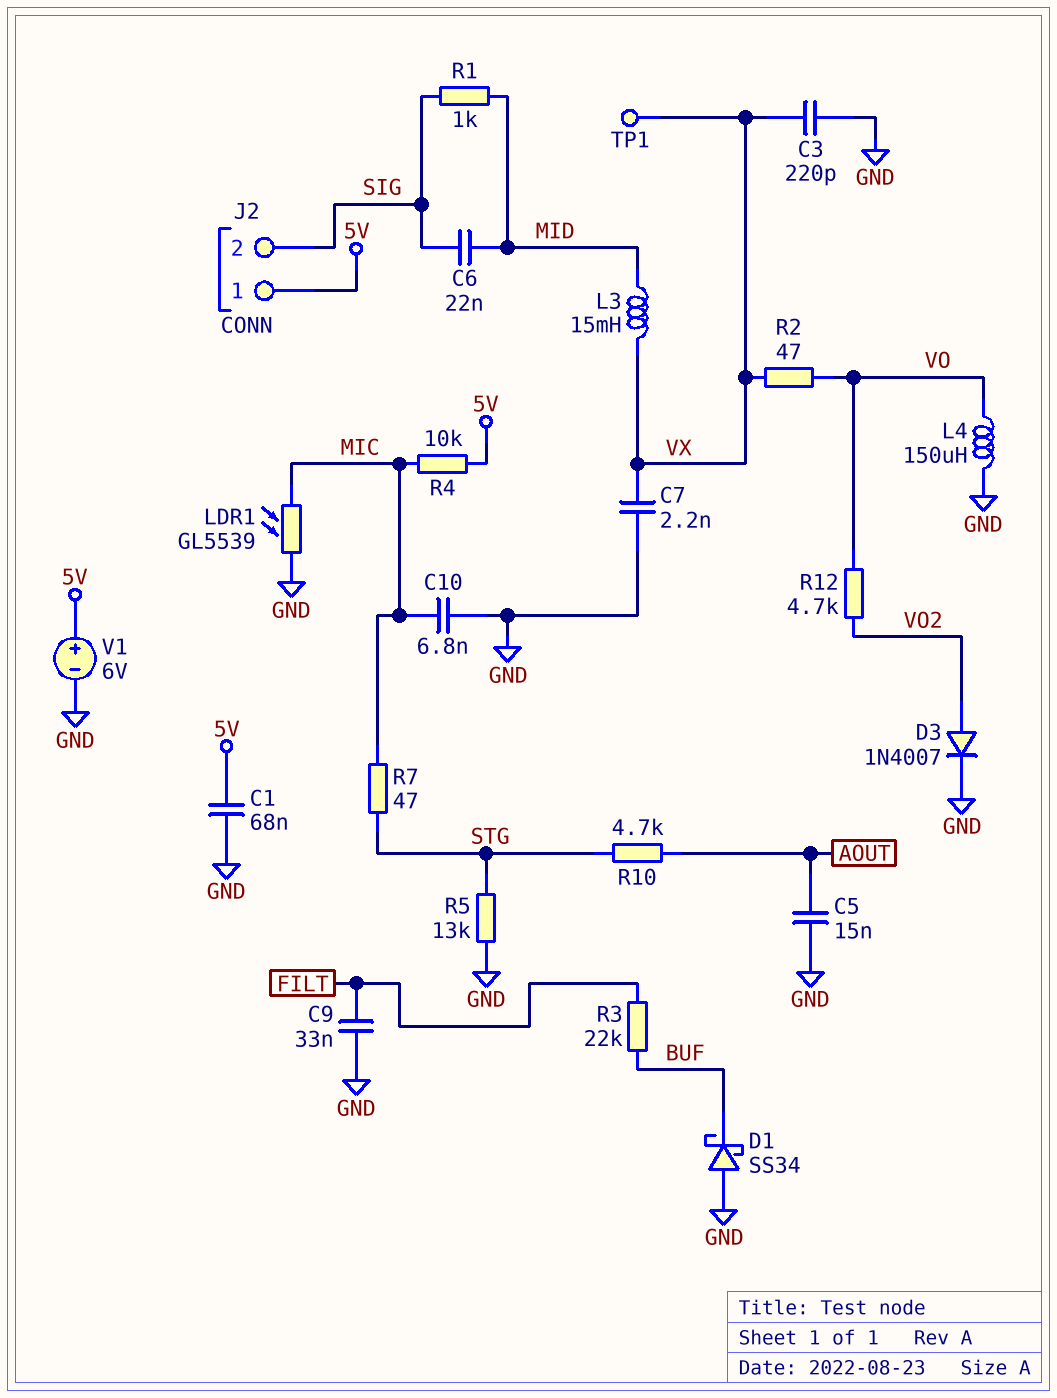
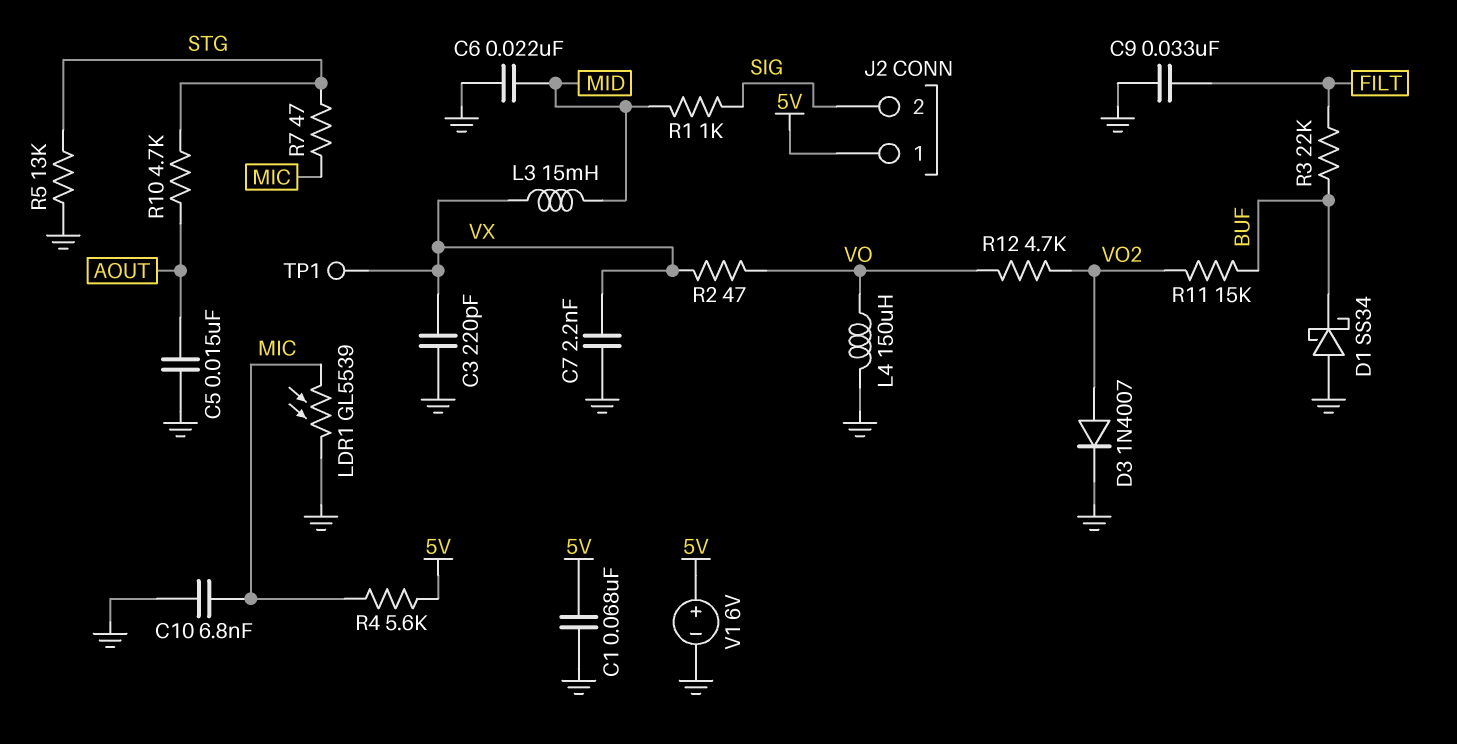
C6: 22nF (MID, SIG) -> 22nF (GND, MID)
R4: 10k (5V, MIC) -> 5.6k (5V, MIC)
R11: none -> 15k (BUF, VO2)

